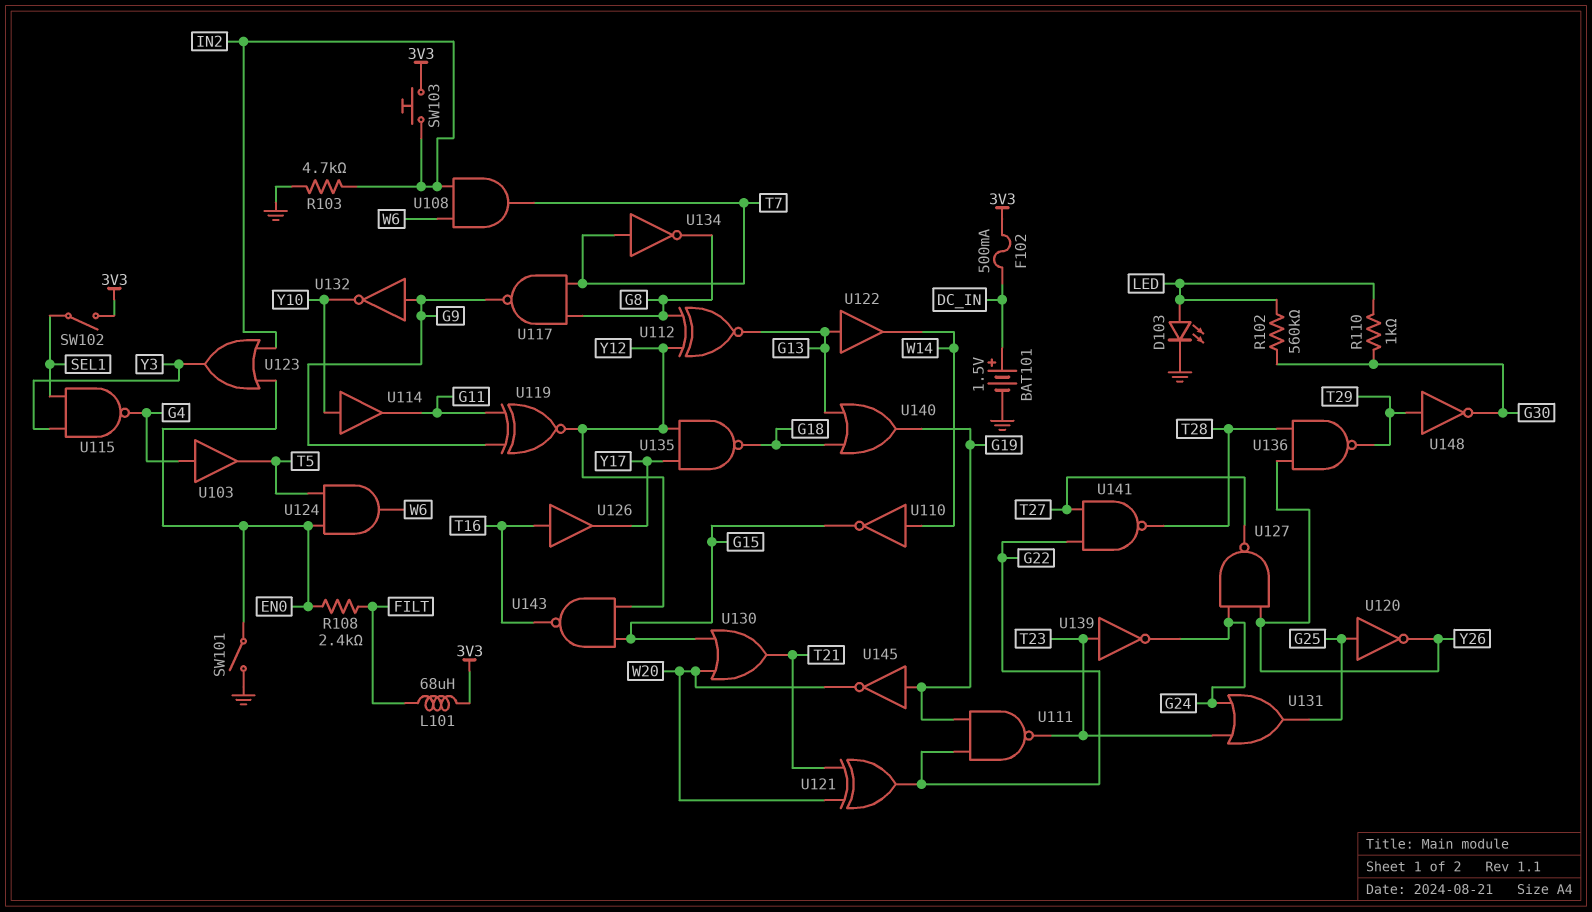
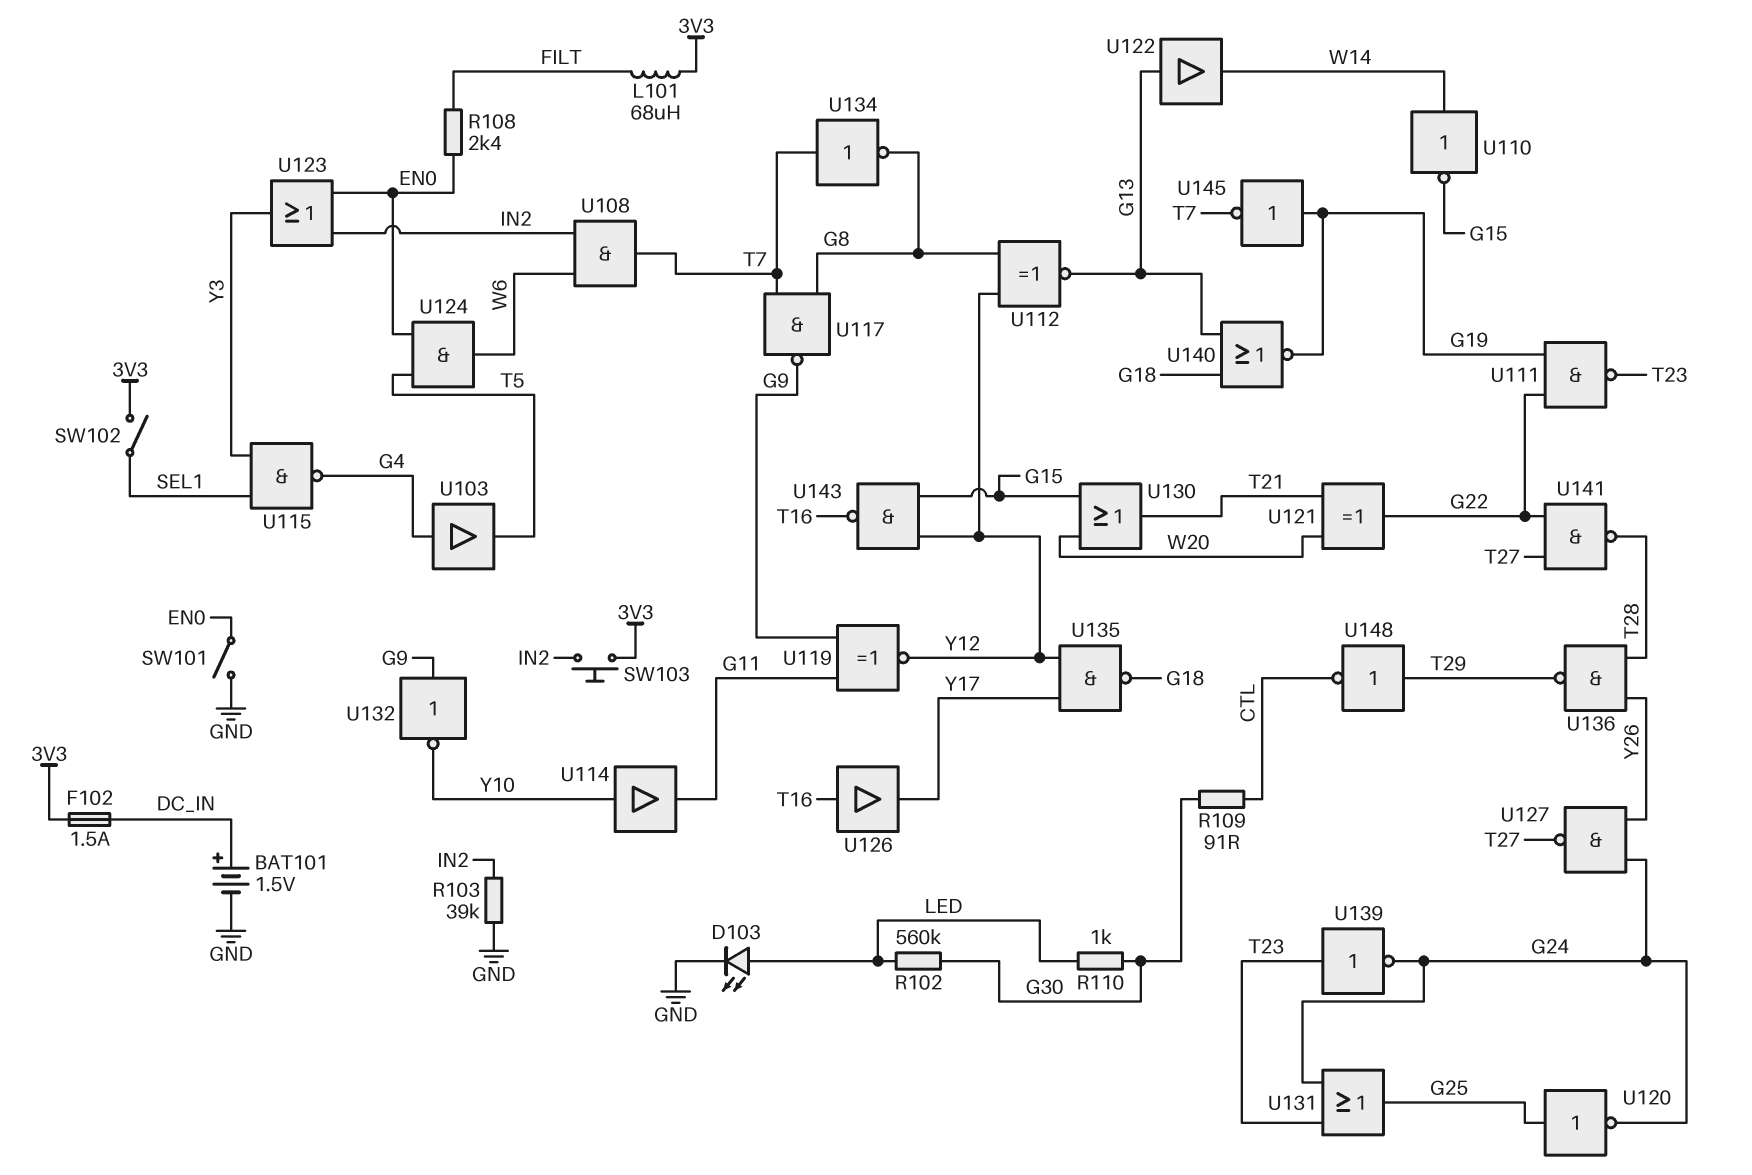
F102: 500mA (3V3, DC_IN) -> 1.5A (3V3, DC_IN)
R103: 4.7k (GND, IN2) -> 39k (GND, IN2)
R109: none -> 91 (CTL, G30)
U120: NOT (in G25, out Y26) -> NOT (in G25, out G24)
U140: OR (in G13, in G18, out G19) -> NOR (in G13, in G18, out G19)
U145: NOT (in G19, out W20) -> NOT (in G19, out T7)
U148: NOT (in T29, out G30) -> NOT (in T29, out CTL)

